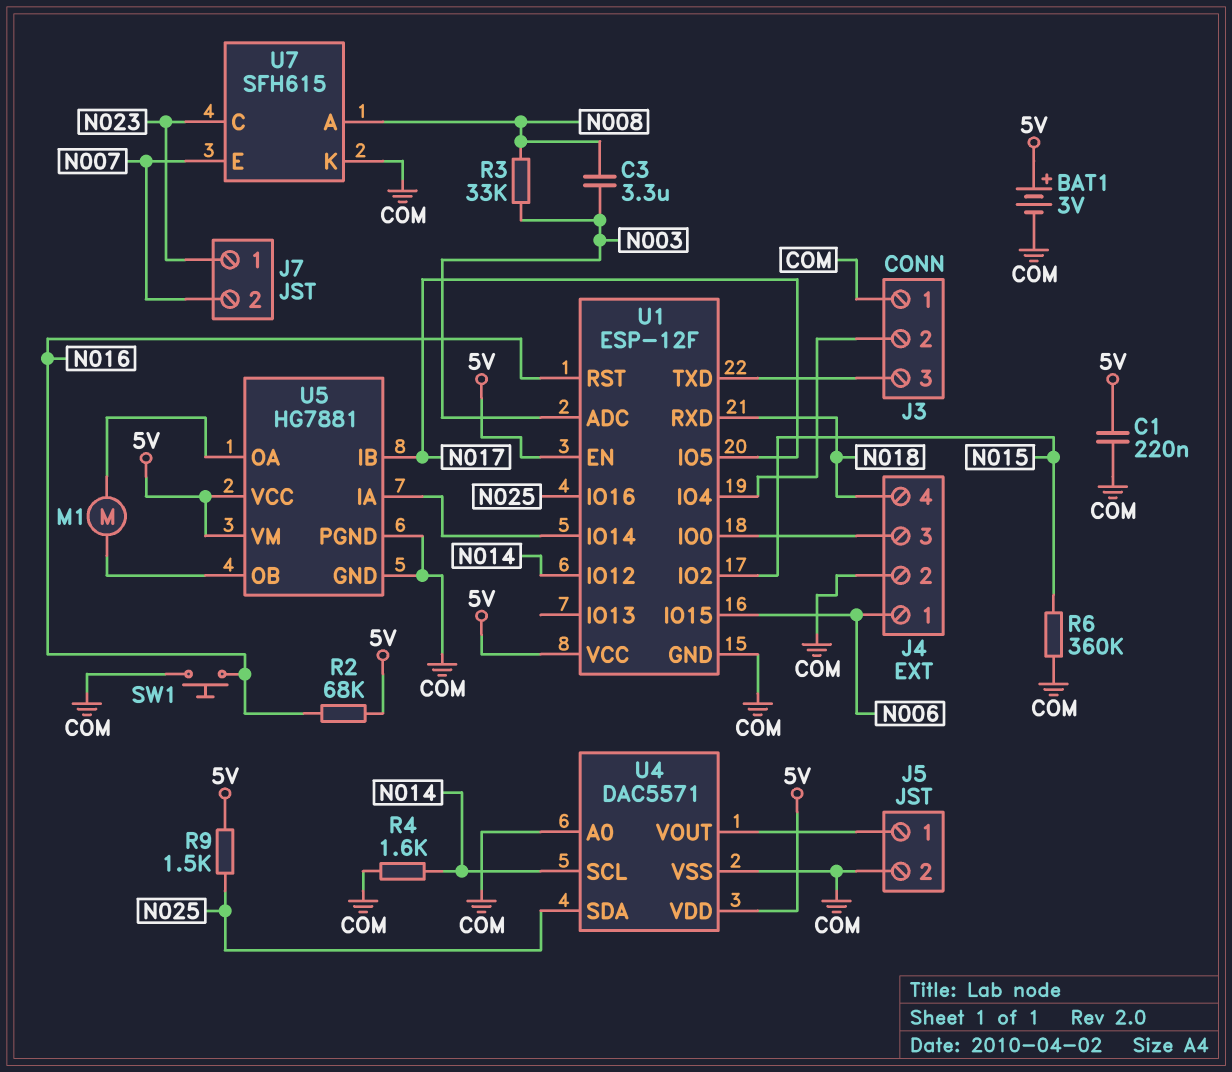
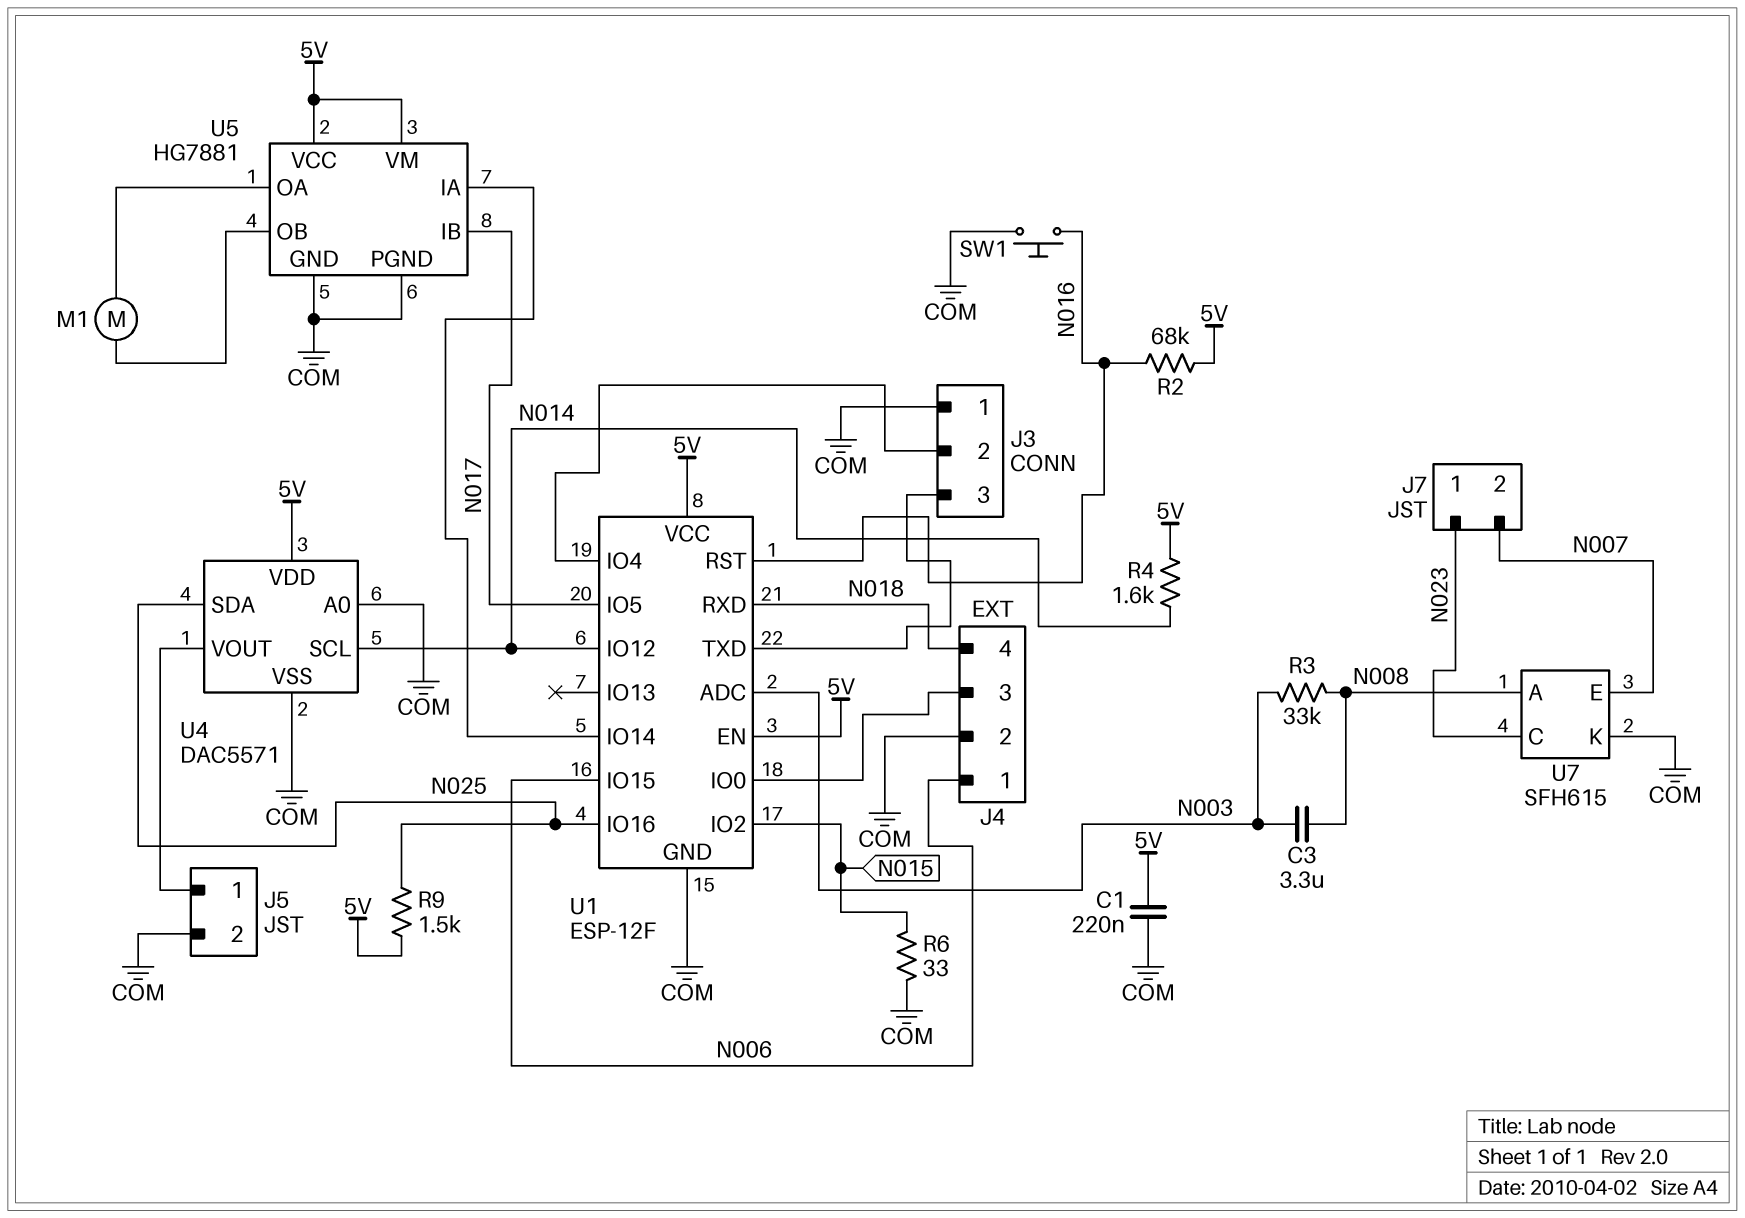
BAT1: 3V (plus 5V, minus COM) -> none
R4: 1.6k (COM, N014) -> 1.6k (5V, N014)
R6: 360k (COM, N015) -> 33 (COM, N015)

